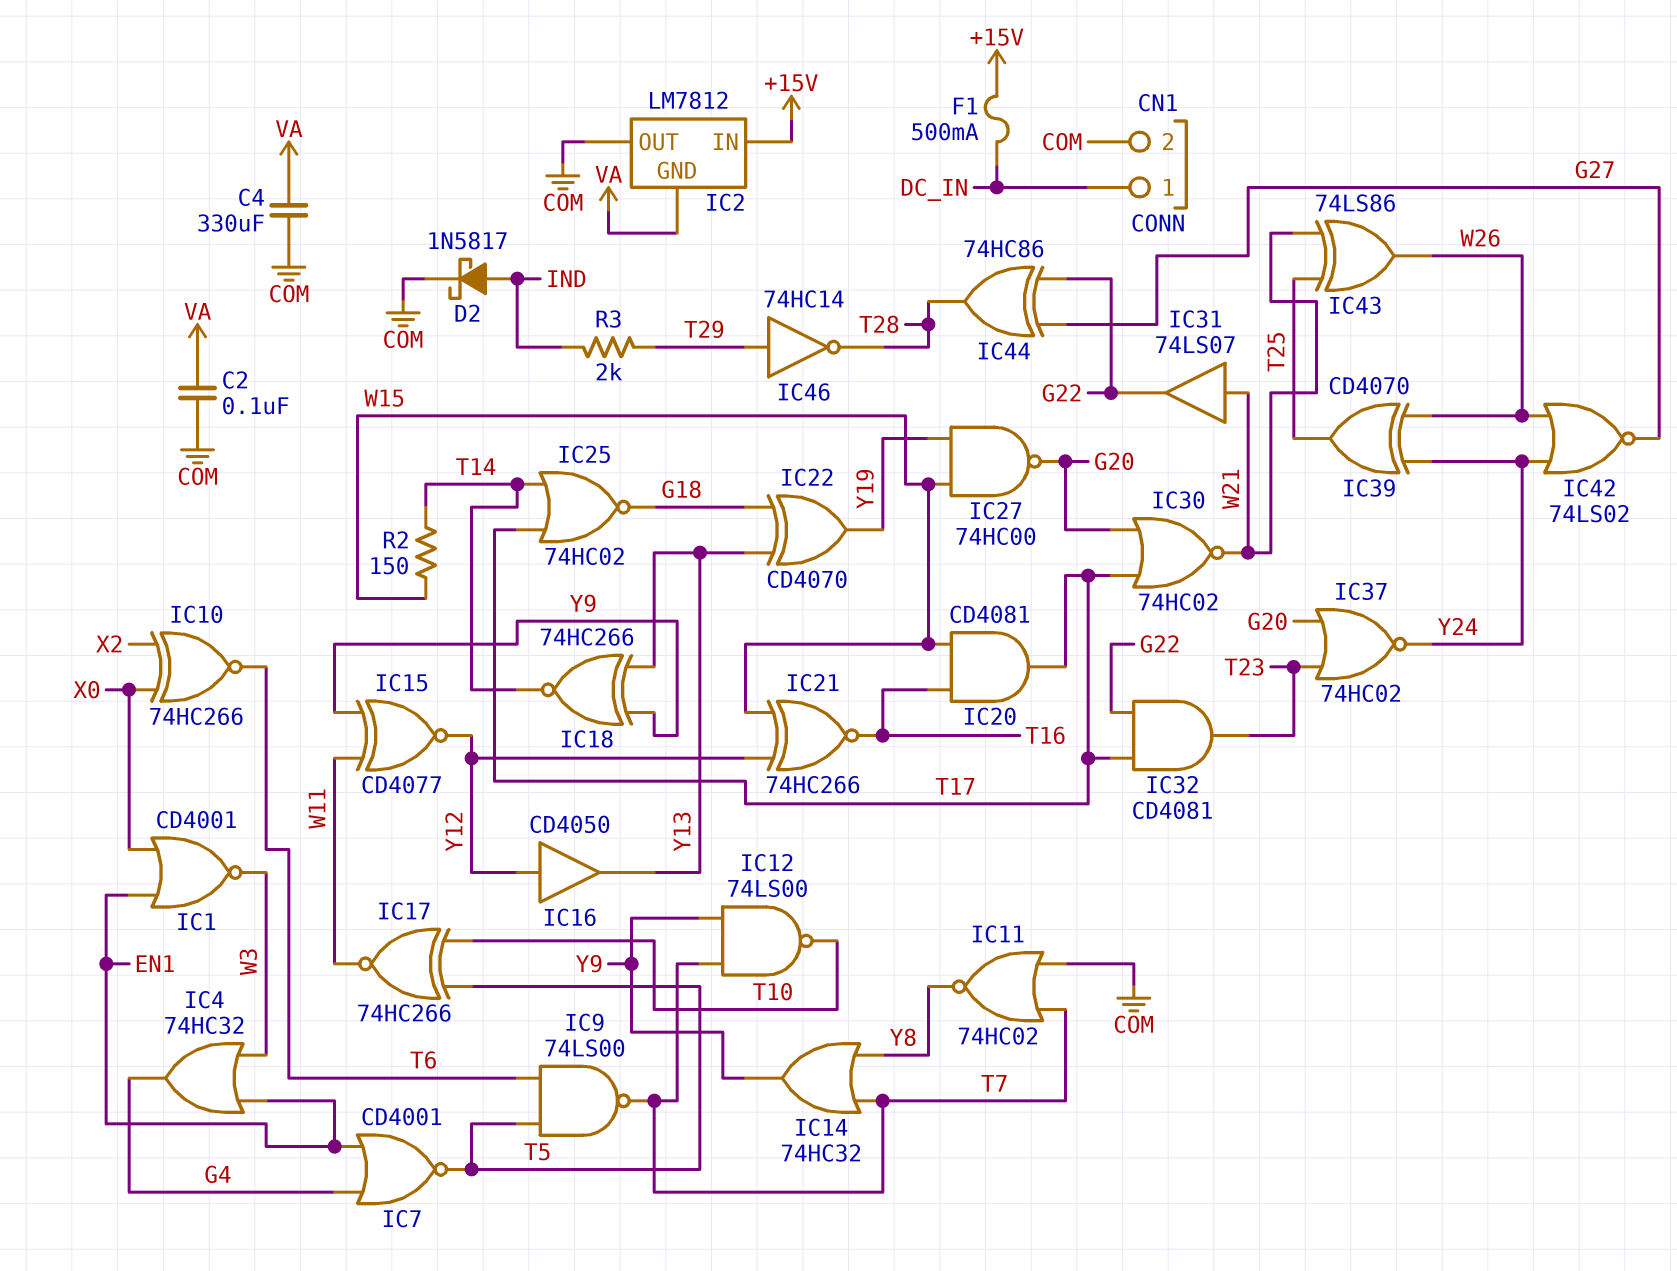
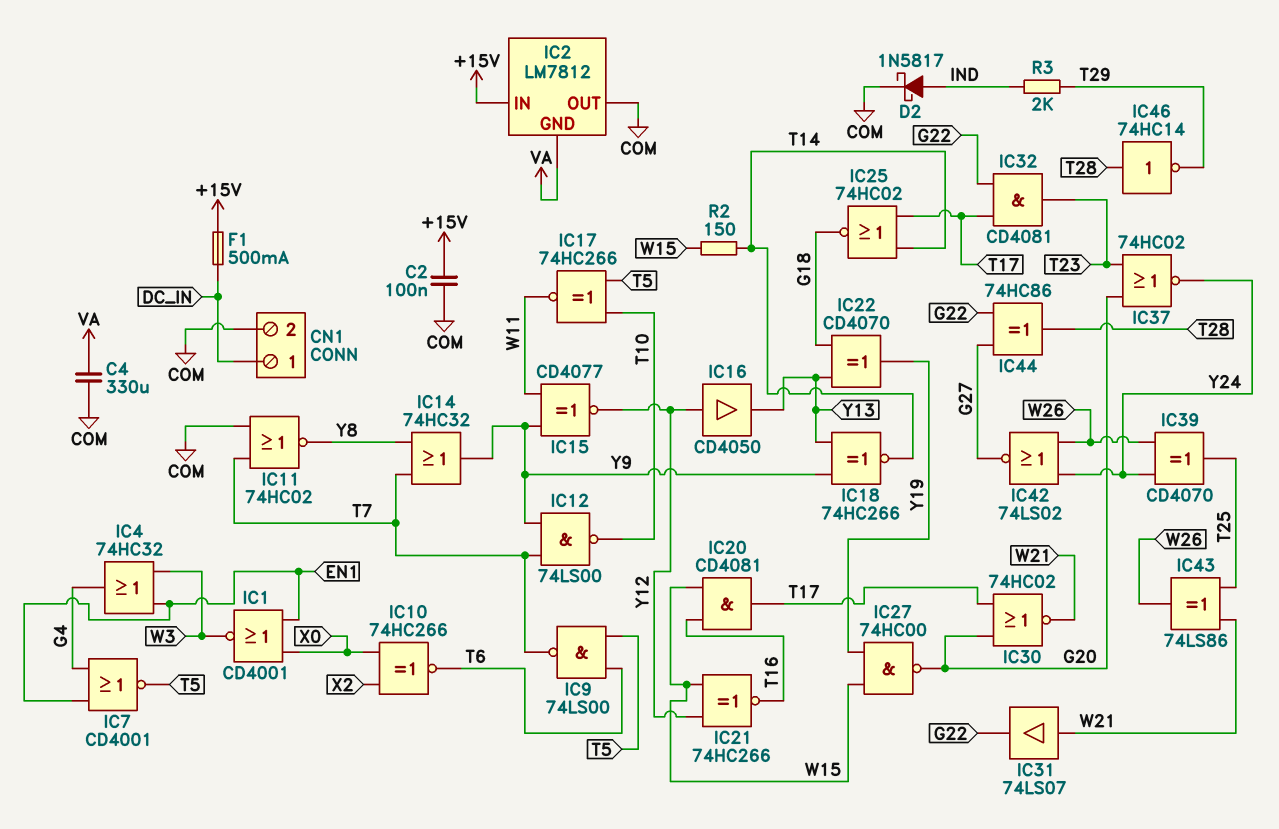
C2: 100nF (COM, VA) -> 100nF (+15V, COM)
IC46: NOT 74HC14 (in T29, out T28) -> NOT 74HC14 (in T28, out T29)

